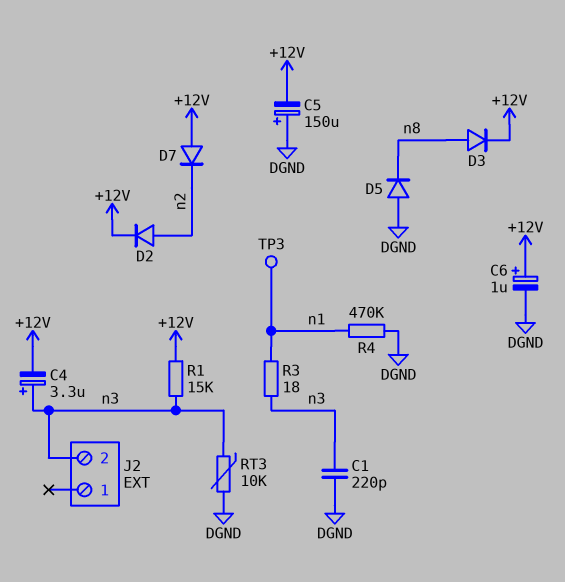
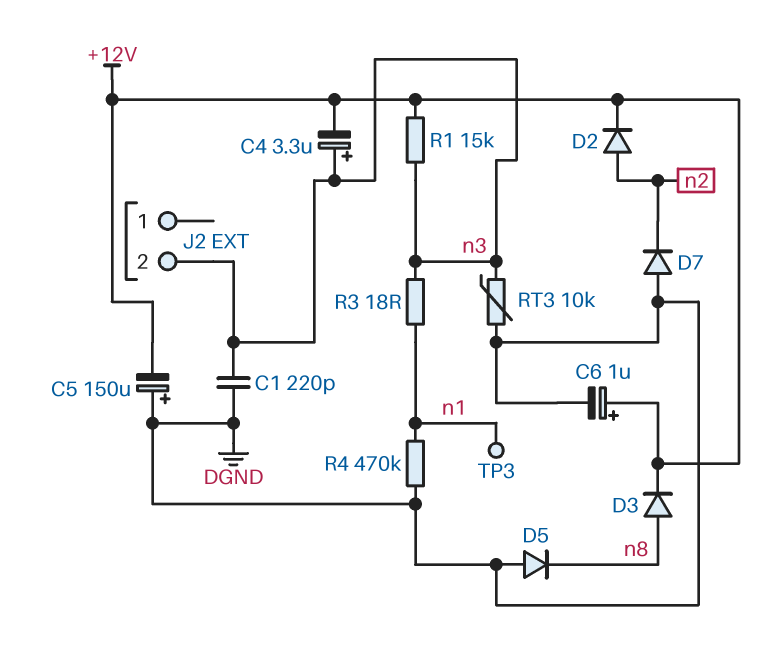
D7: diode (A +12V, K n2) -> diode (A DGND, K n2)

